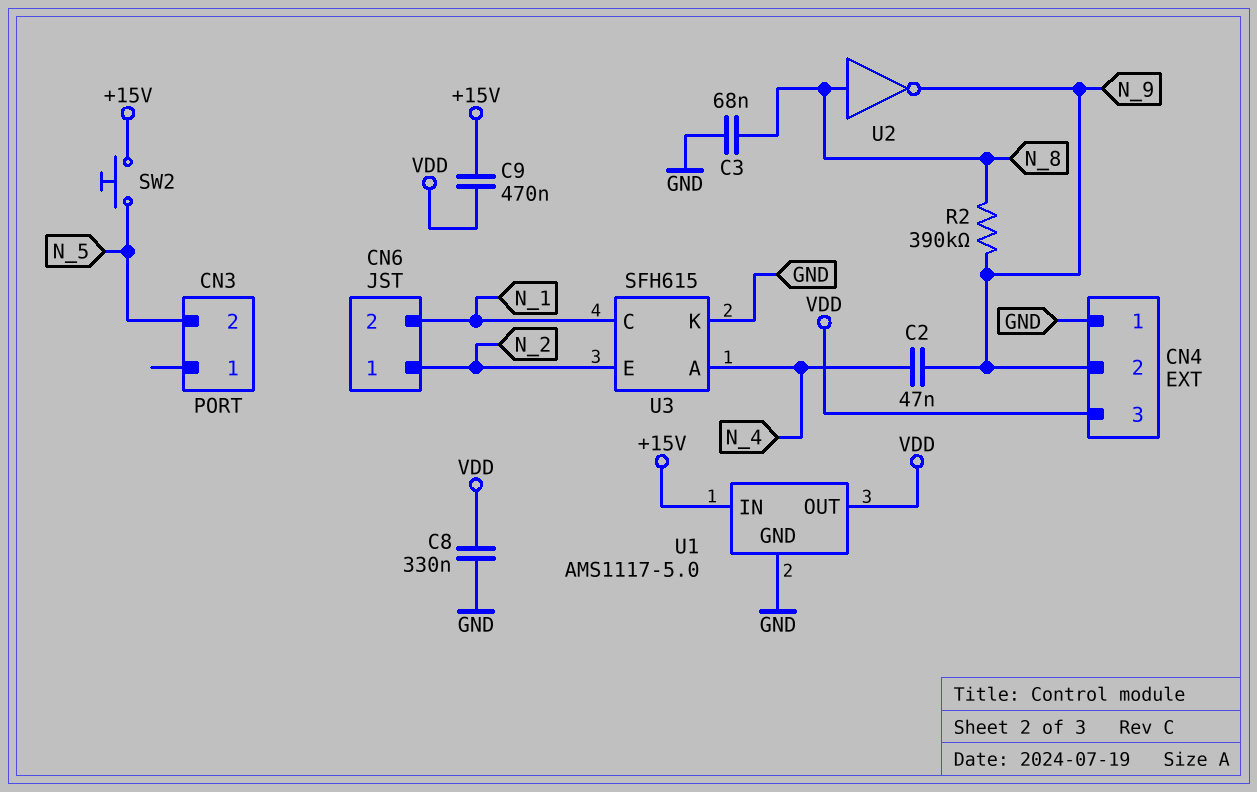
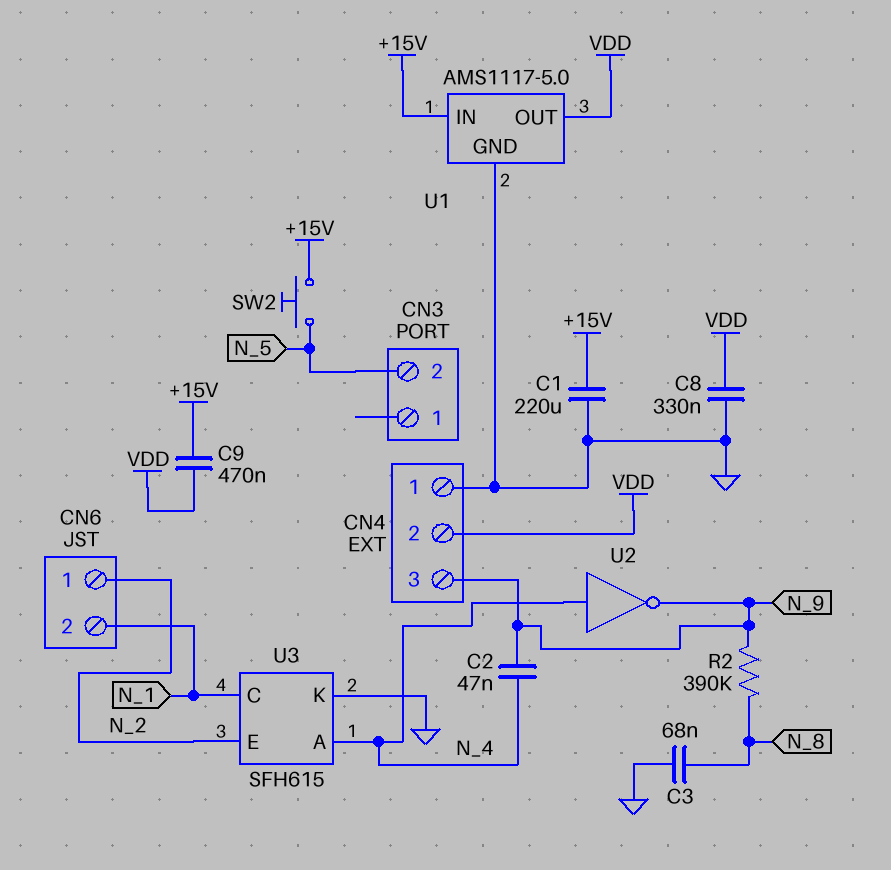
C1: none -> 220uF (+15V, GND)
CN4 pin 2: N_9 -> VDD
CN4 pin 3: VDD -> N_9
U2: NOT (in N_8, out N_9) -> NOT (in N_4, out N_9)

